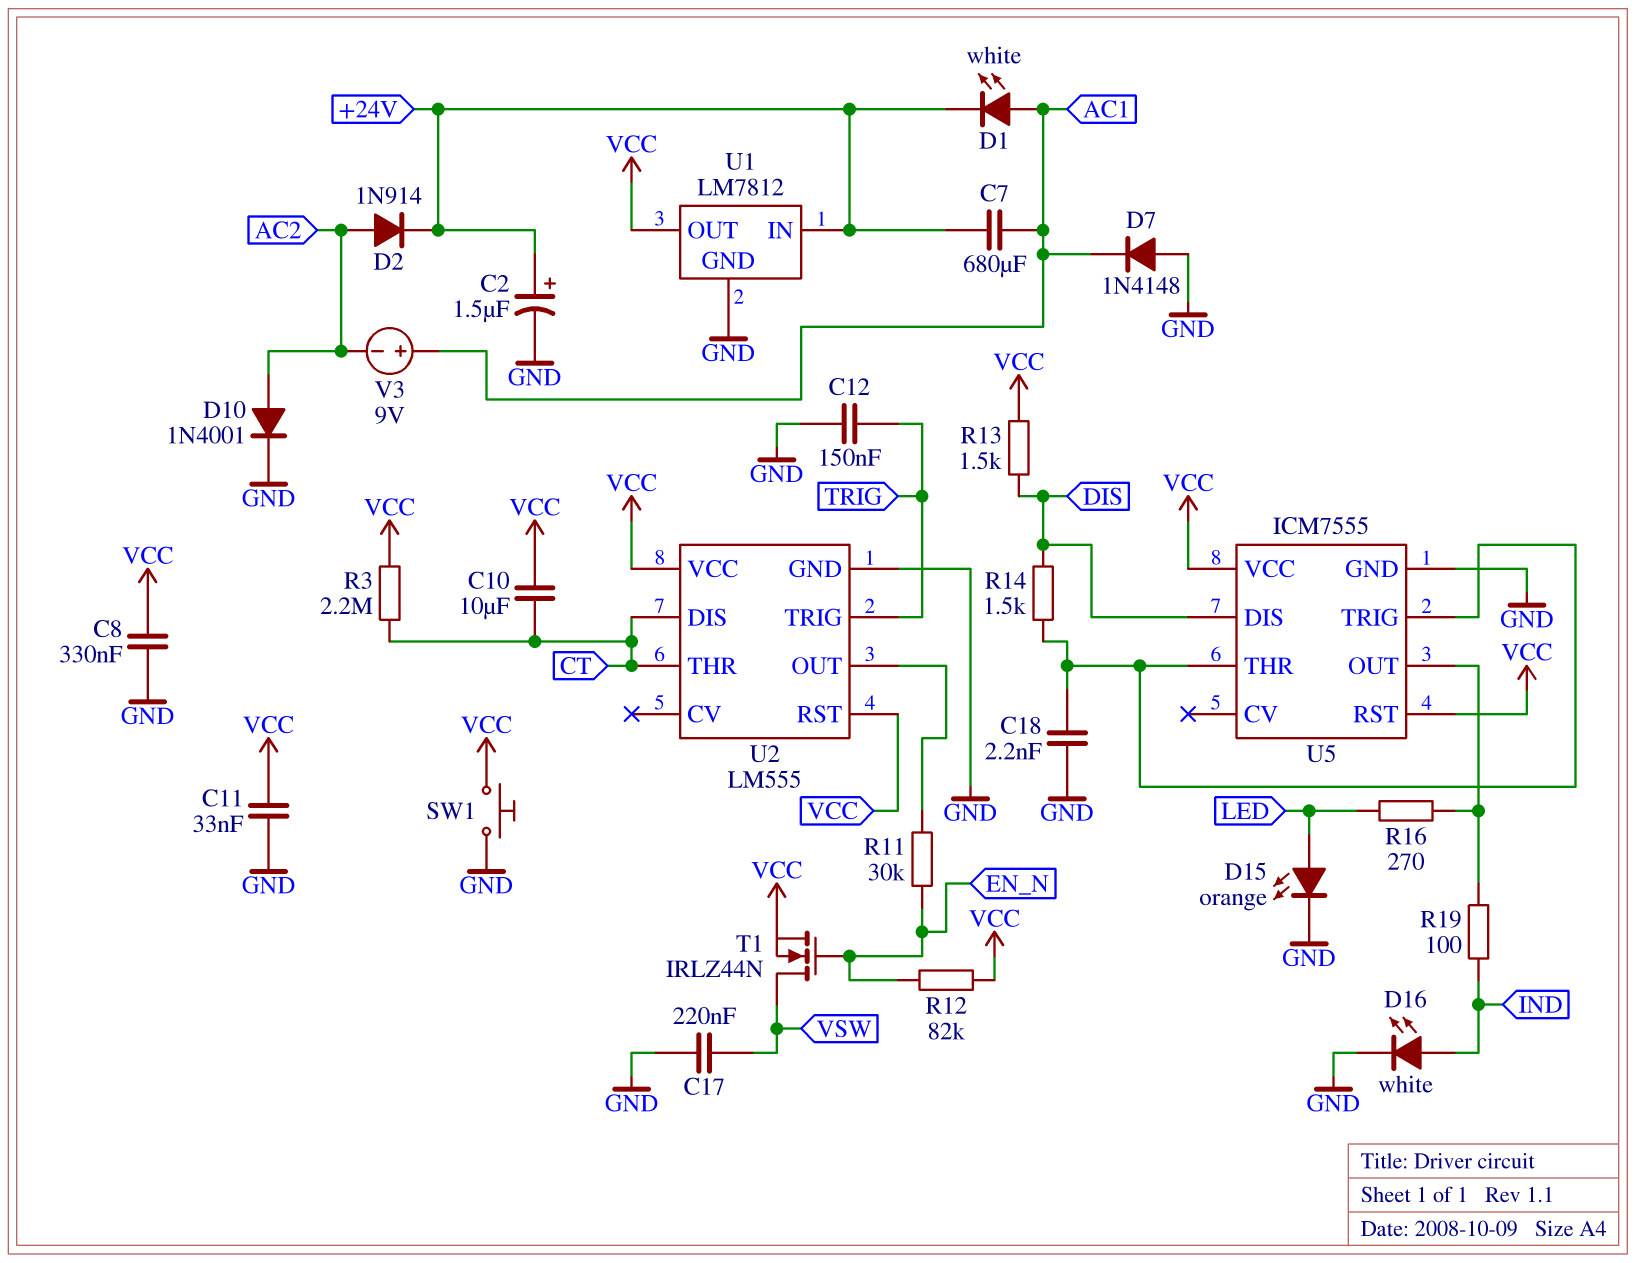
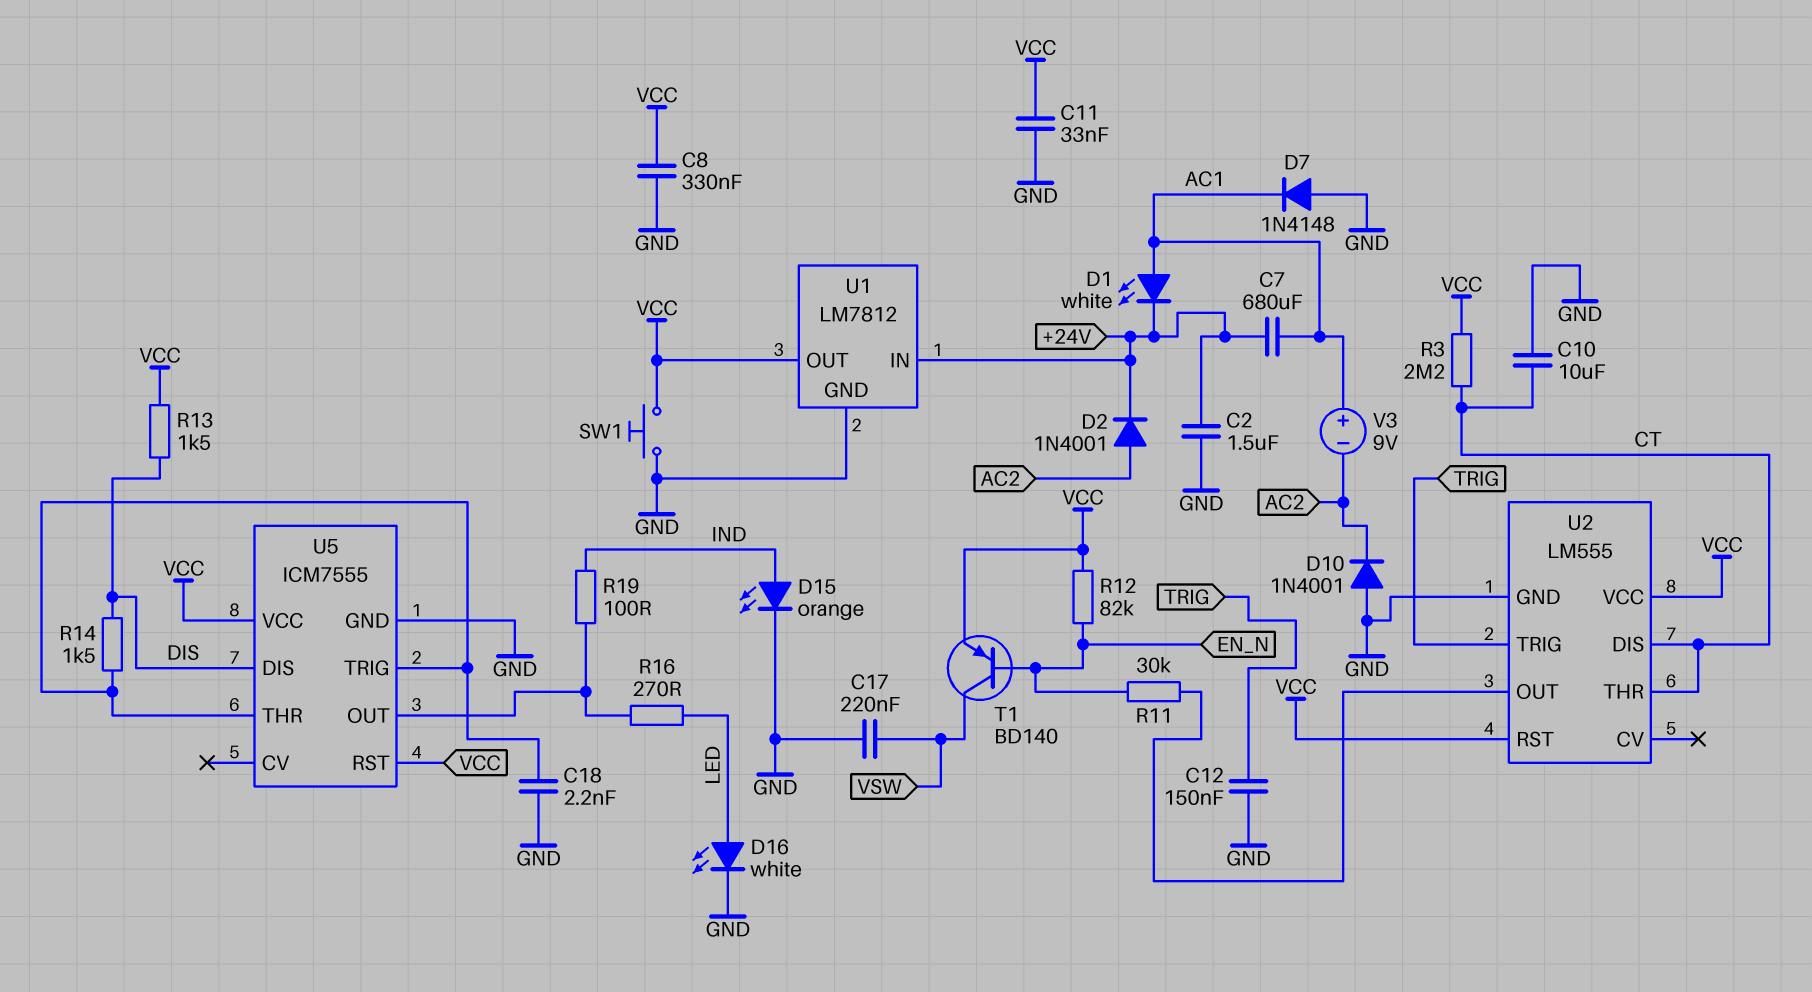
C2: 1.5uF (plus +24V, minus GND) -> 1.5uF (+24V, GND)
C10: 10uF (CT, VCC) -> 10uF (CT, GND)
D2: diode 1N914 (A AC2, K +24V) -> diode 1N4001 (A AC2, K +24V)
D10: diode 1N4001 (A AC2, K GND) -> diode 1N4001 (A GND, K AC2)
D15: LED orange (A LED, K GND) -> LED orange (A IND, K GND)
D16: LED white (A IND, K GND) -> LED white (A LED, K GND)
T1: NMOS IRLZ44N (G EN_N, D VSW, S VCC) -> PNP BD140 (B EN_N, C VSW, E VCC)

